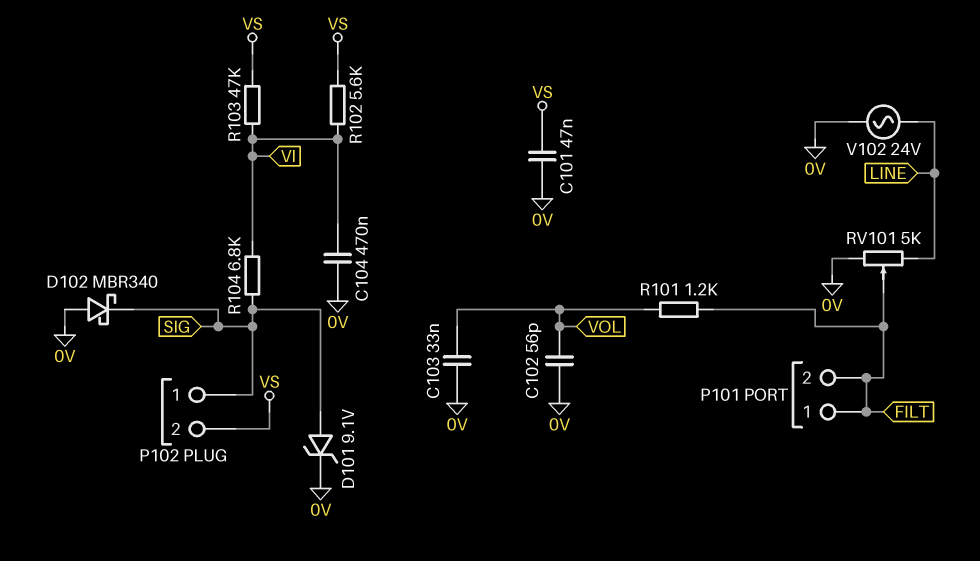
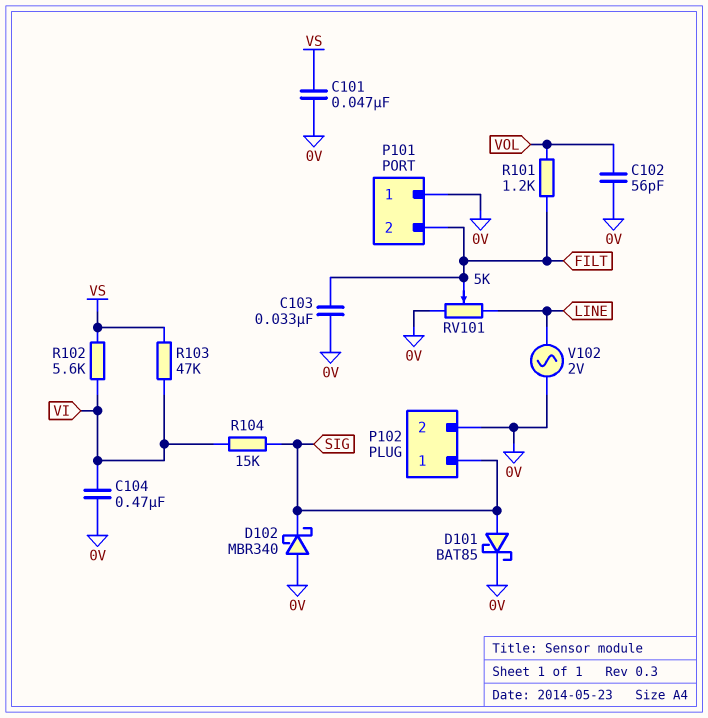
C103: 33nF (0V, VOL) -> 33nF (0V, FILT)
D101: zener 9.1V (A SIG, K 0V) -> schottky BAT85 (A SIG, K 0V)
P101 pin 1: FILT -> 0V
P102 pin 2: VS -> 0V
R104: 6.8k (SIG, VI) -> 15k (SIG, VI)
V102: AC 24V (0V, LINE) -> AC 2V (0V, LINE)

